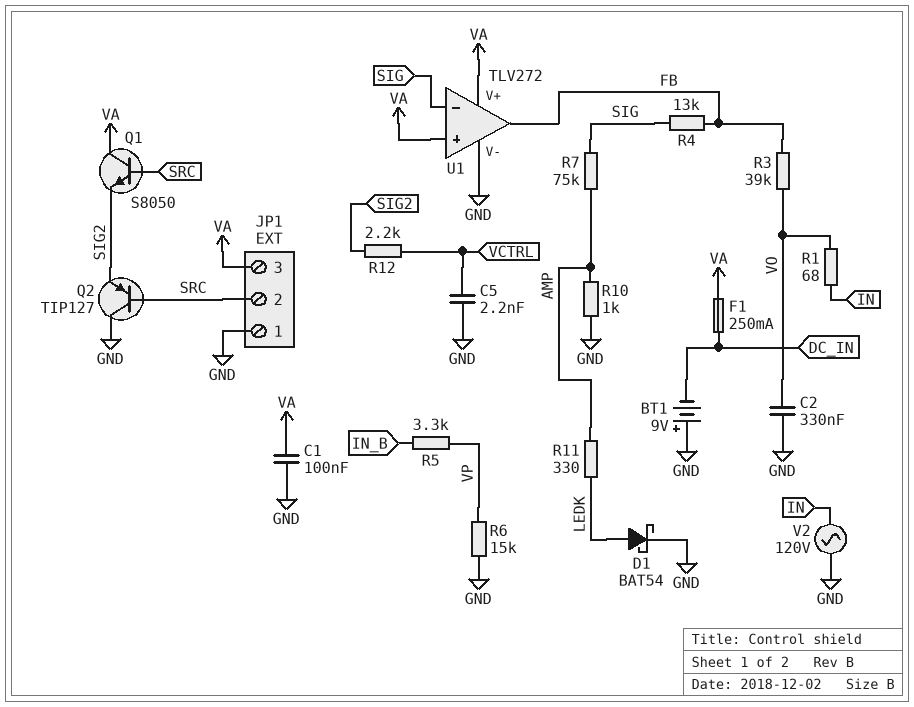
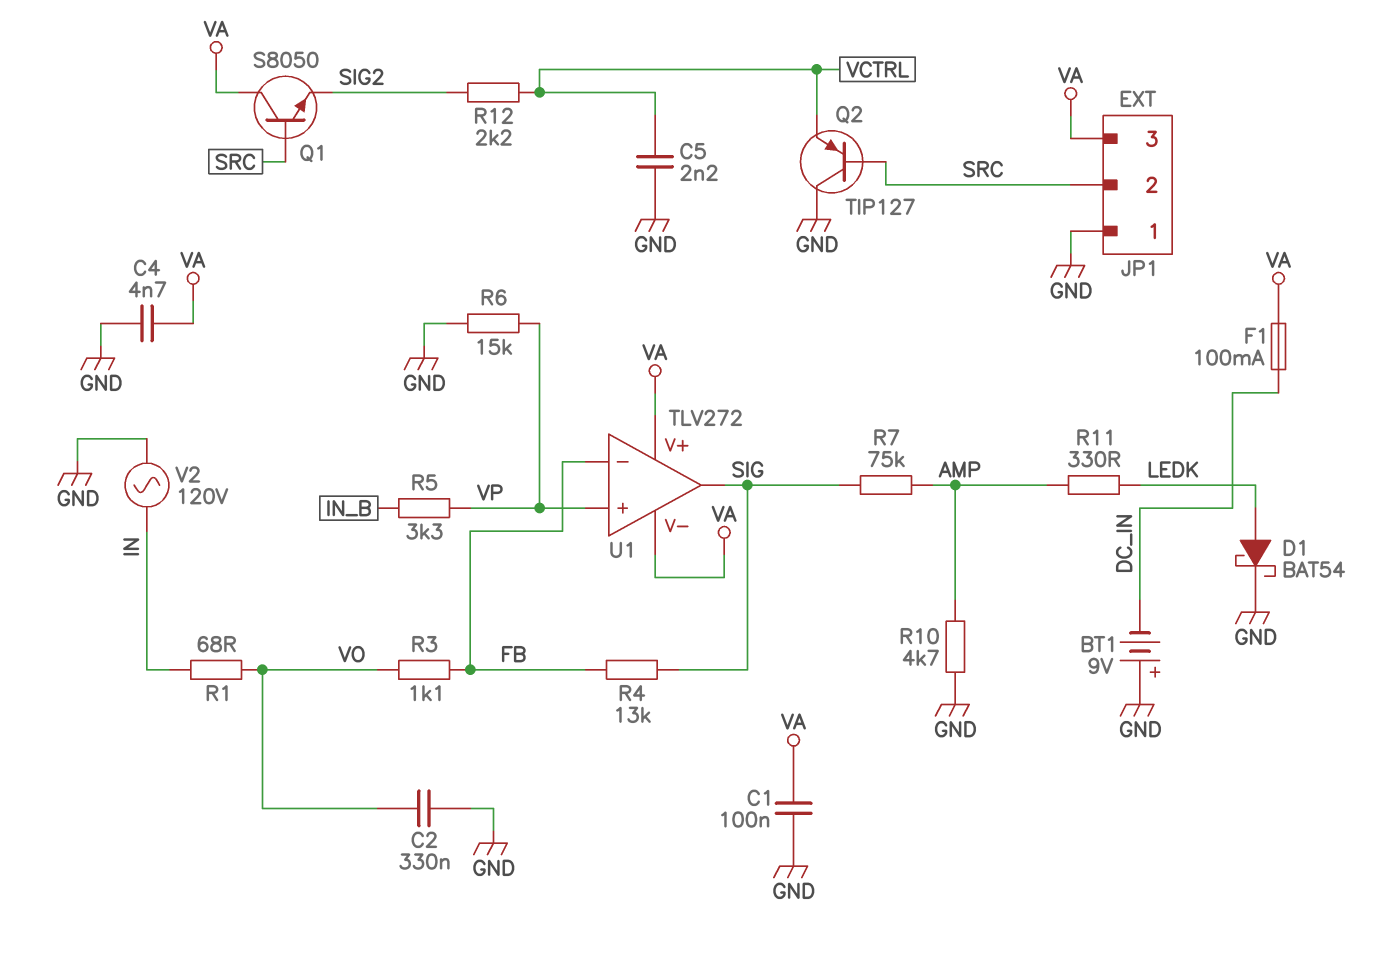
C4: none -> 4.7nF (GND, VA)
F1: 250mA (DC_IN, VA) -> 100mA (DC_IN, VA)
Q2: PNP TIP127 (B SRC, C GND, E SIG2) -> PNP TIP127 (B SRC, C GND, E VCTRL)
R3: 39k (FB, VO) -> 1.1k (FB, VO)
R10: 1k (AMP, GND) -> 4.7k (AMP, GND)
U1 pin V-: GND -> VA
U1 pin in+: VA -> VP
U1 pin in-: SIG -> FB
U1 pin out: FB -> SIG

